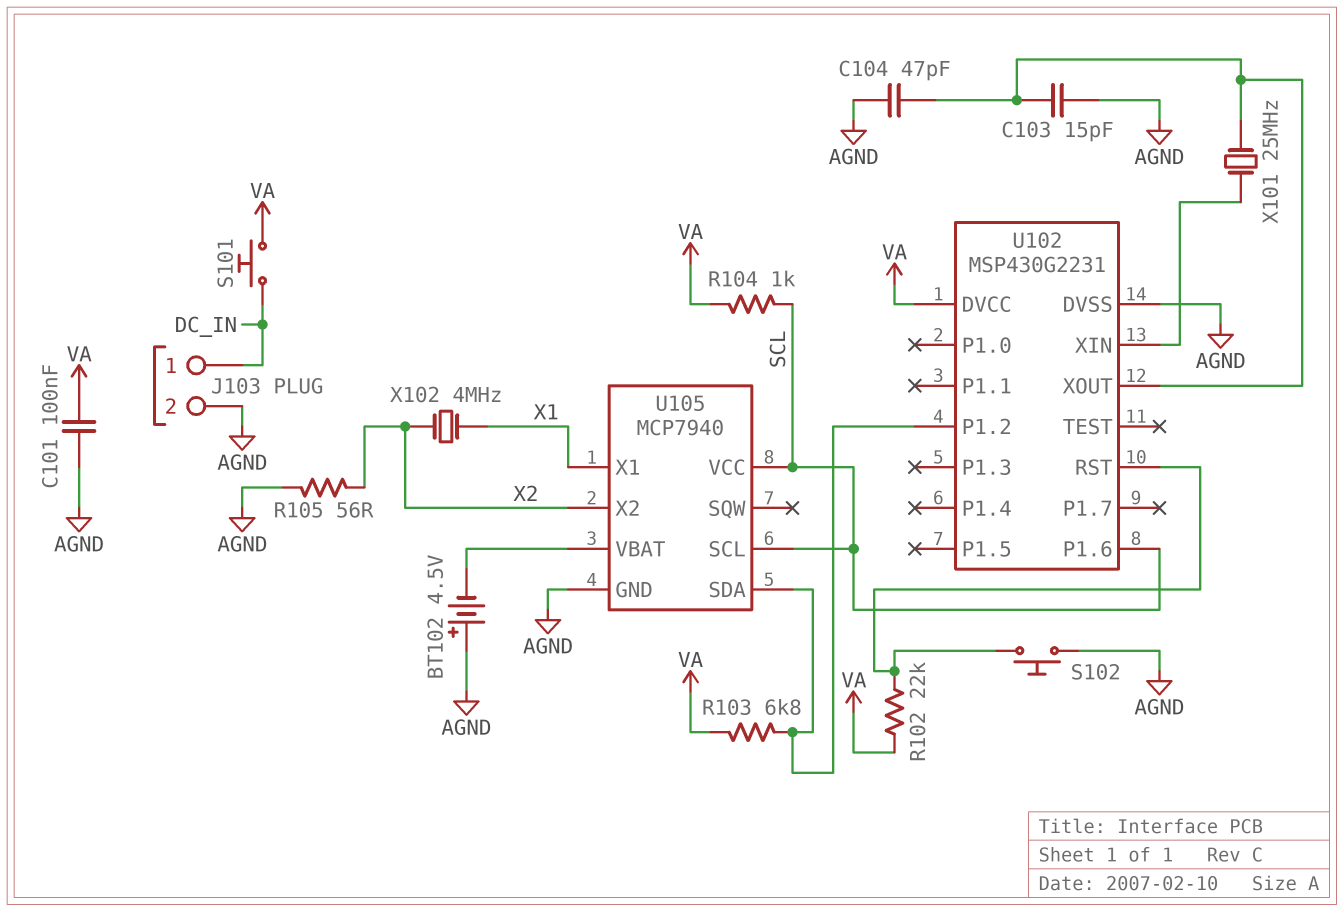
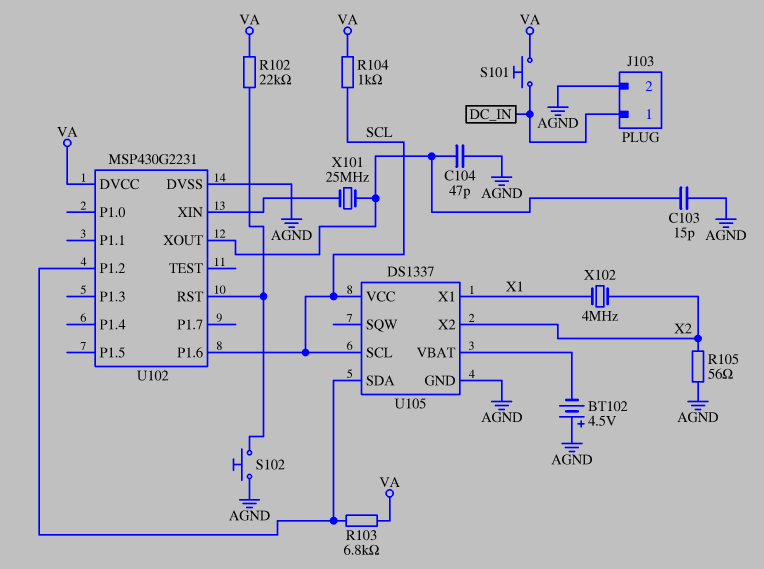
C101: 100nF (AGND, VA) -> none
U105: MCP7940 -> DS1337

